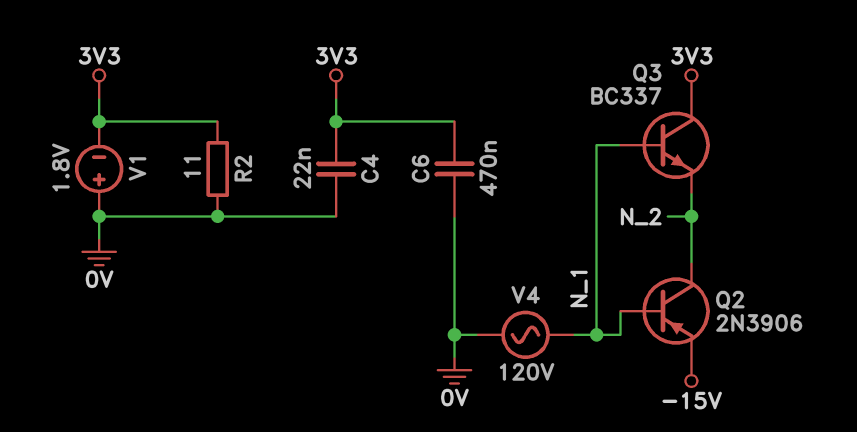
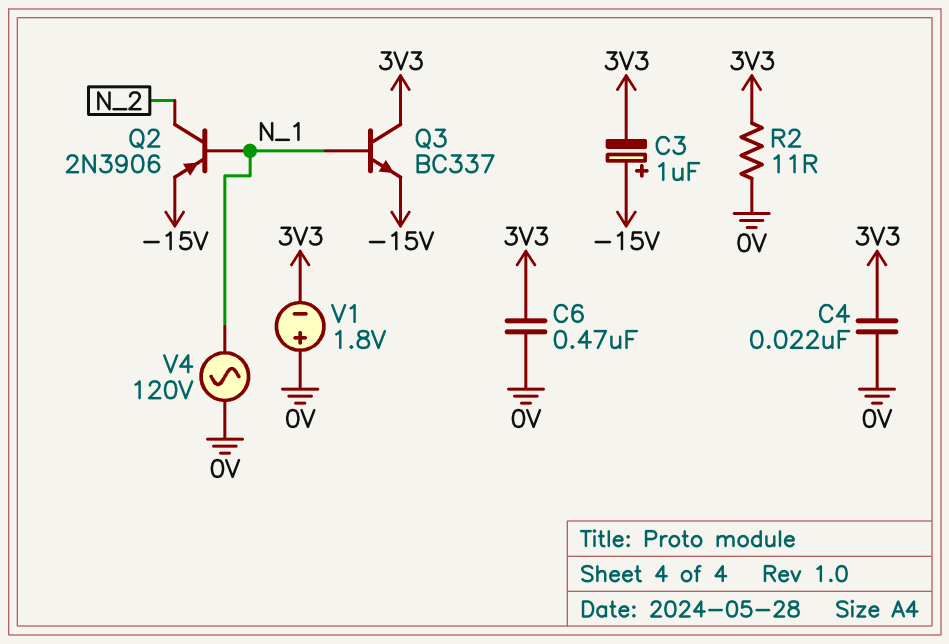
C3: none -> 1uF (plus -15V, minus 3V3)
Q3: NPN BC337 (B N_1, C 3V3, E N_2) -> NPN BC337 (B N_1, C 3V3, E -15V)

